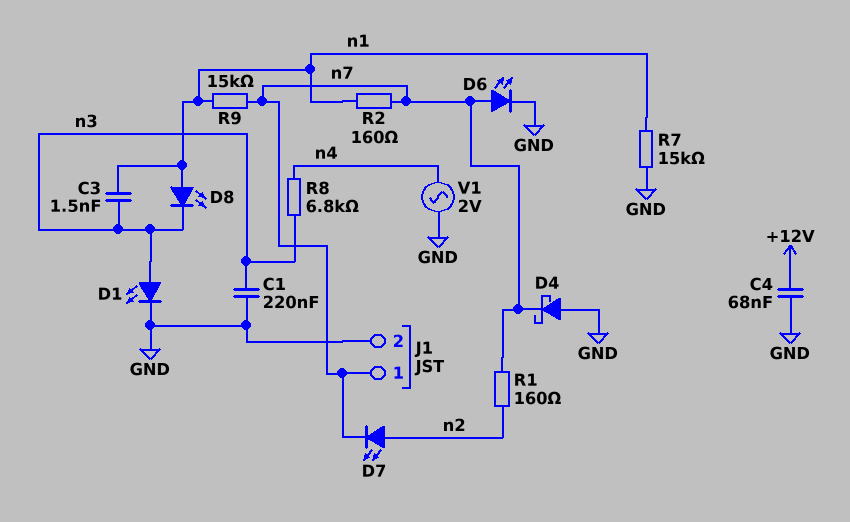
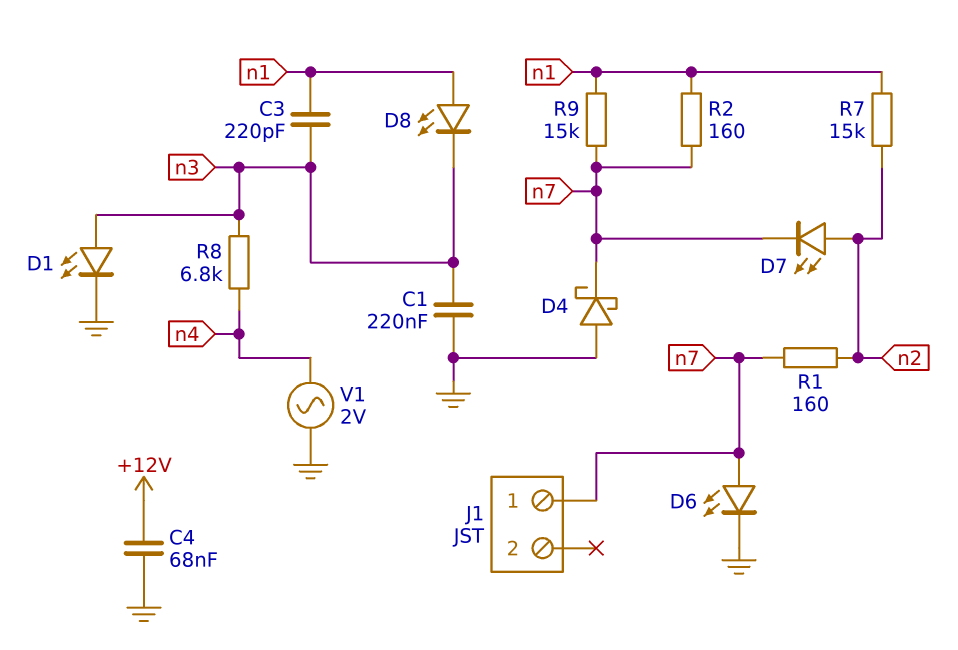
C3: 1.5nF (n1, n3) -> 220pF (n1, n3)
J1 pin 2: GND -> none
R7: 15k (GND, n1) -> 15k (n1, n2)

